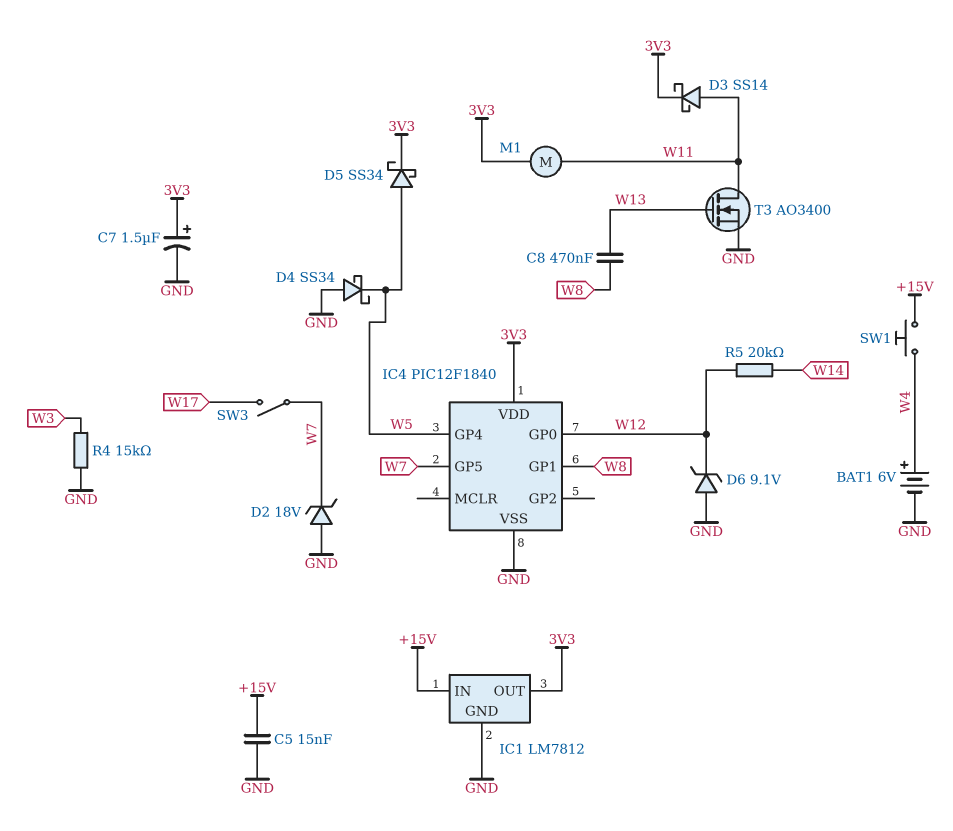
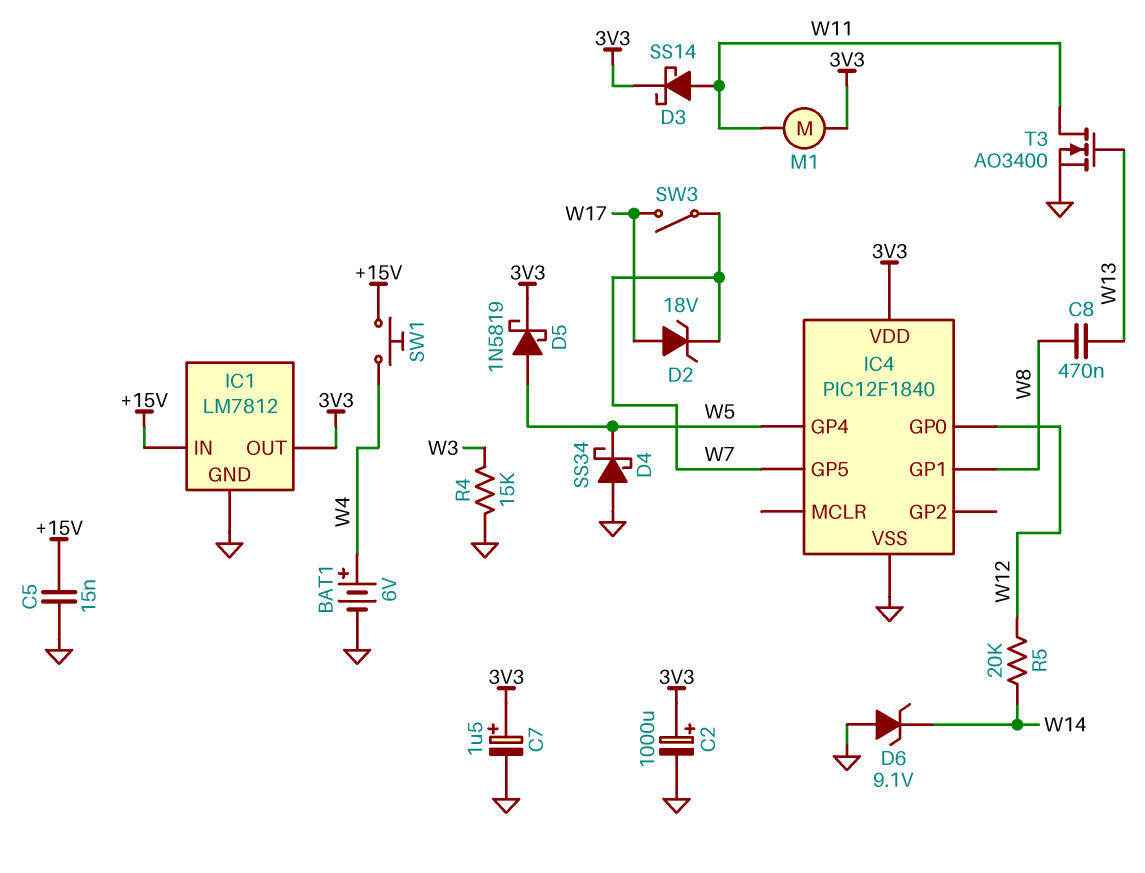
C2: none -> 1000uF (plus 3V3, minus GND)
D2: zener 18V (A GND, K W7) -> zener 18V (A W17, K W7)
D5: schottky SS34 (A W5, K 3V3) -> schottky 1N5819 (A W5, K 3V3)
D6: zener 9.1V (A GND, K W12) -> zener 9.1V (A GND, K W14)

